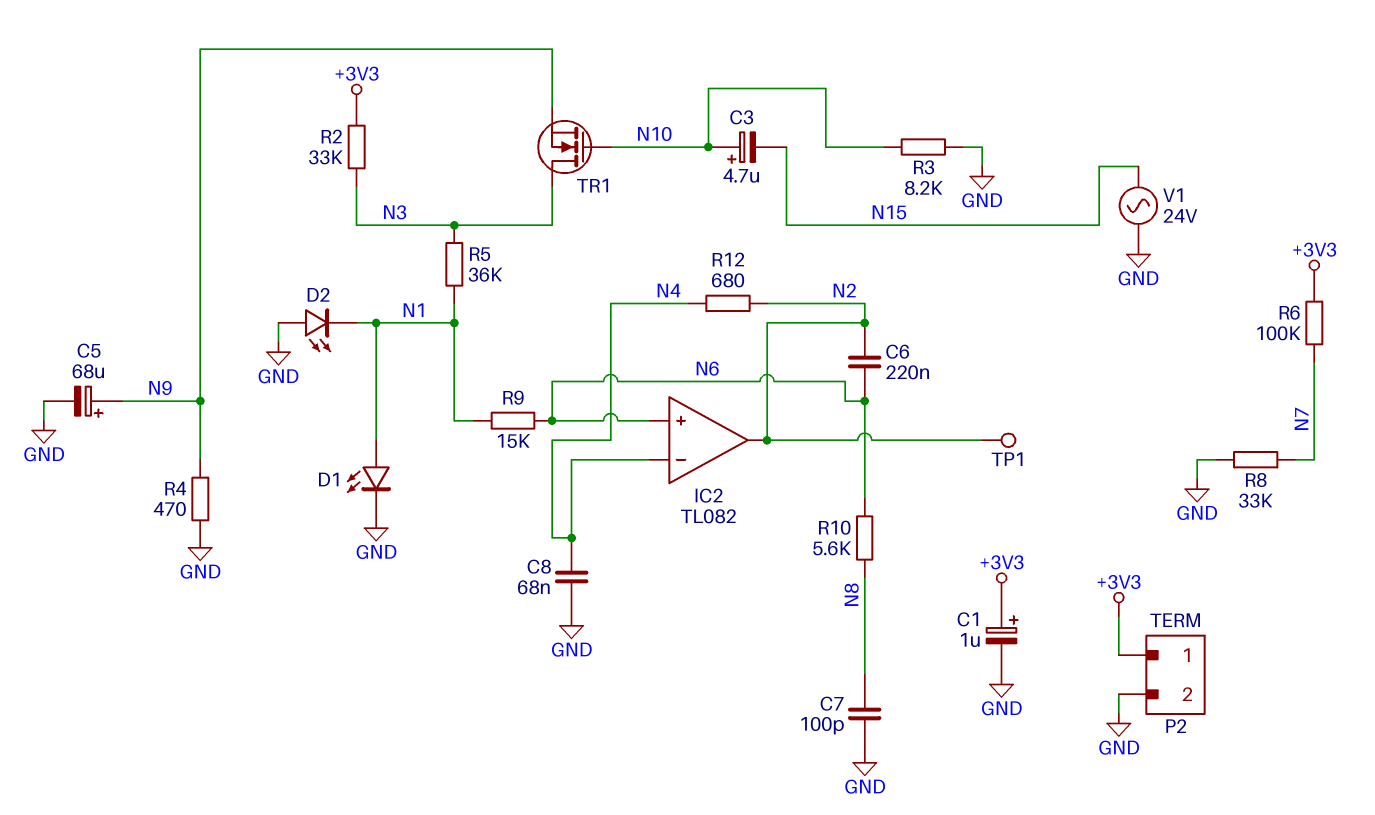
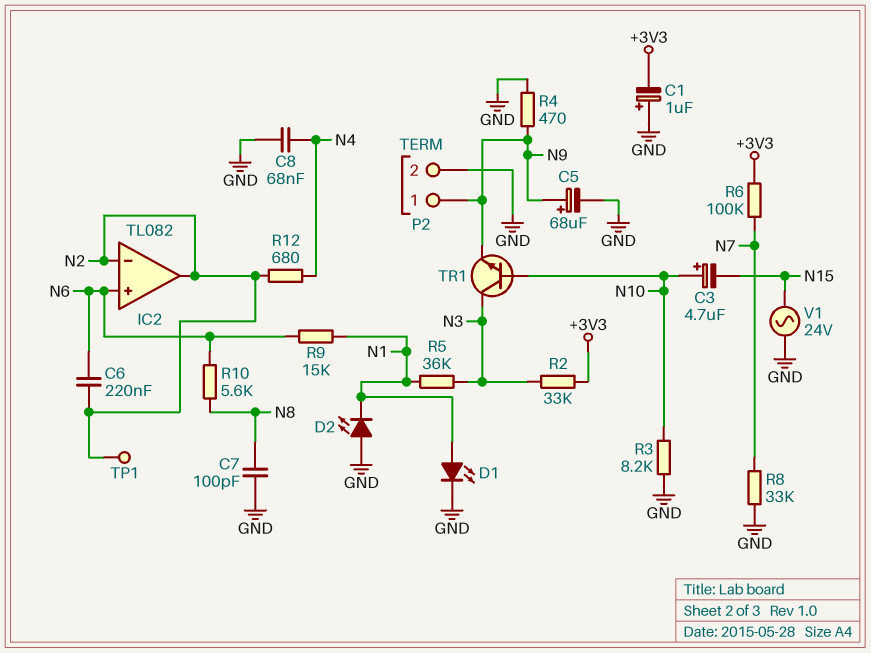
C1: 1uF (plus +3V3, minus GND) -> 1uF (plus GND, minus +3V3)
IC2 pin in-: N4 -> N2
P2 pin 1: +3V3 -> N9
TR1: NMOS (G N10, D N3, S N9) -> NPN (B N10, C N3, E N9)

